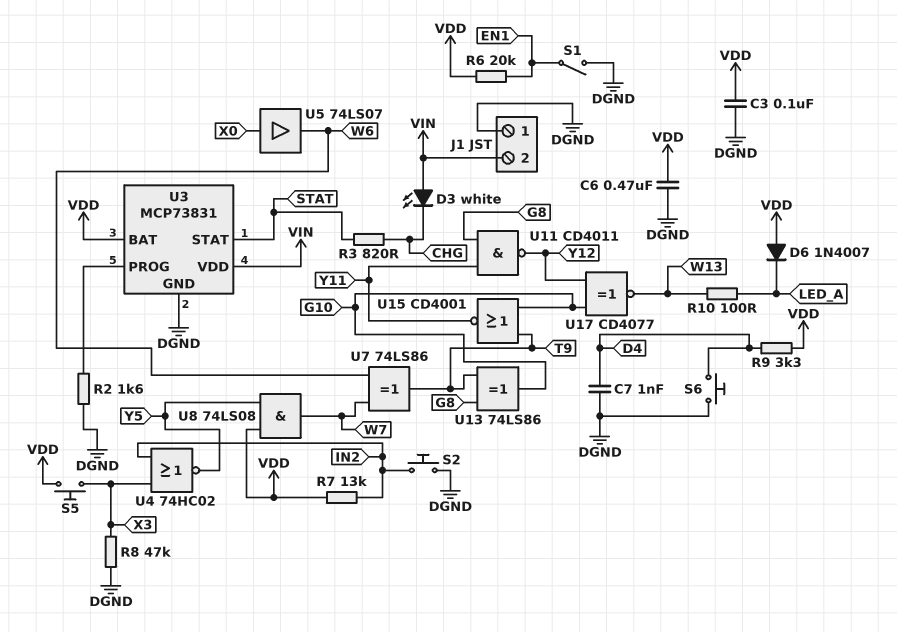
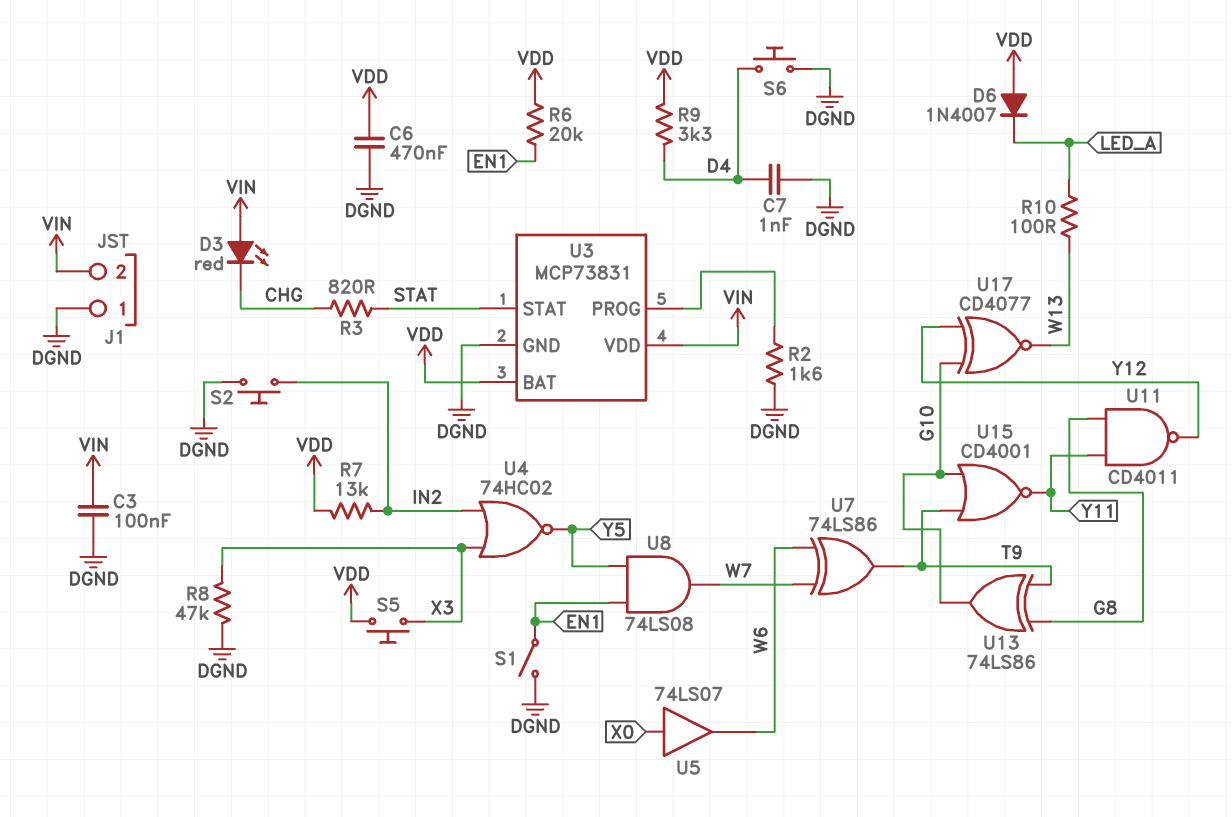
C3: 100nF (DGND, VDD) -> 100nF (DGND, VIN)
D3: LED white (A VIN, K CHG) -> LED red (A VIN, K CHG)
U8: AND 74LS08 (in VDD, in Y5, out W7) -> AND 74LS08 (in EN1, in Y5, out W7)

